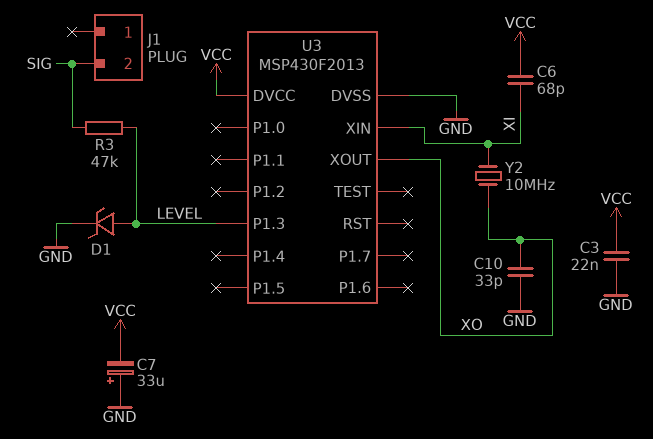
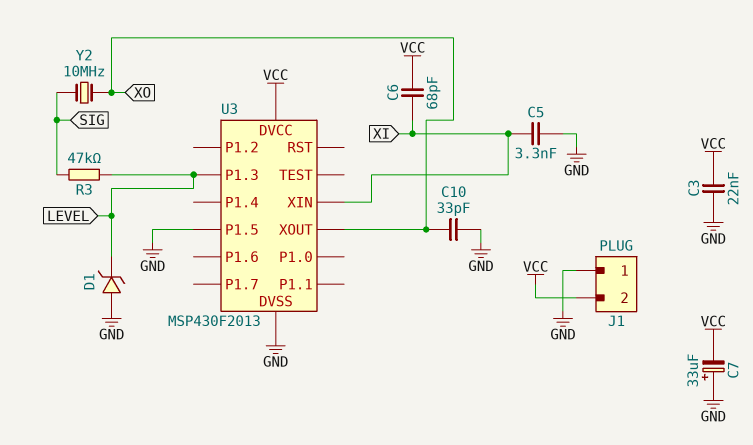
C5: none -> 3.3nF (GND, XI)
D1: zener (A LEVEL, K GND) -> zener (A GND, K LEVEL)
J1 pin 1: none -> GND
J1 pin 2: SIG -> VCC
U3 pin P1.5: none -> GND
Y2: 10MHz (XI, XO) -> 10MHz (SIG, XO)

